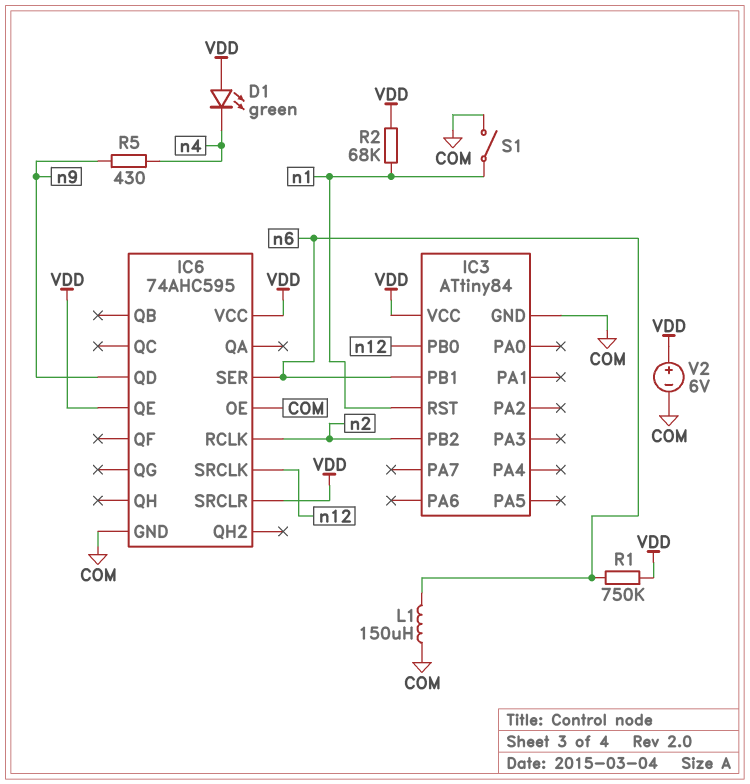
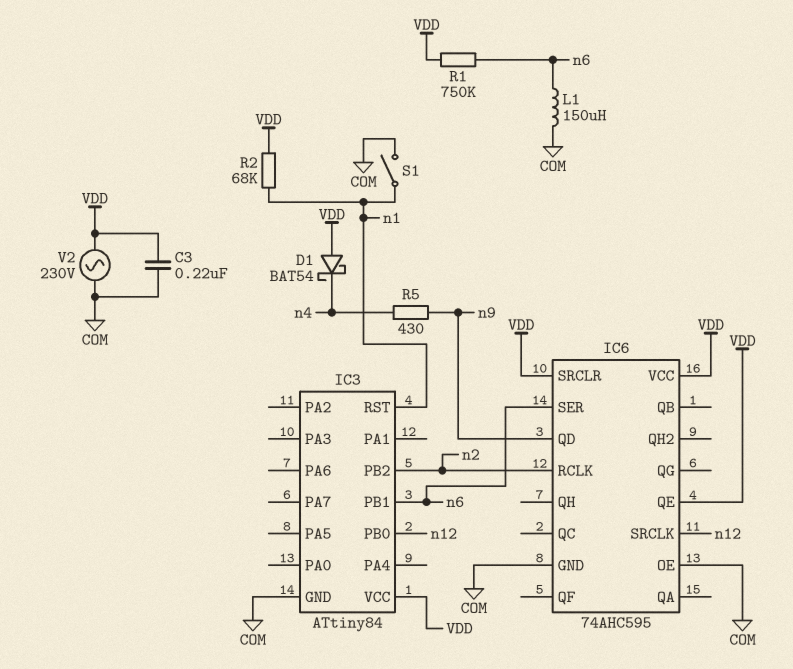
C3: none -> 220nF (COM, VDD)
D1: LED green (A VDD, K n4) -> schottky BAT54 (A VDD, K n4)
V2: 6V (plus VDD, minus COM) -> AC 230V (COM, VDD)

